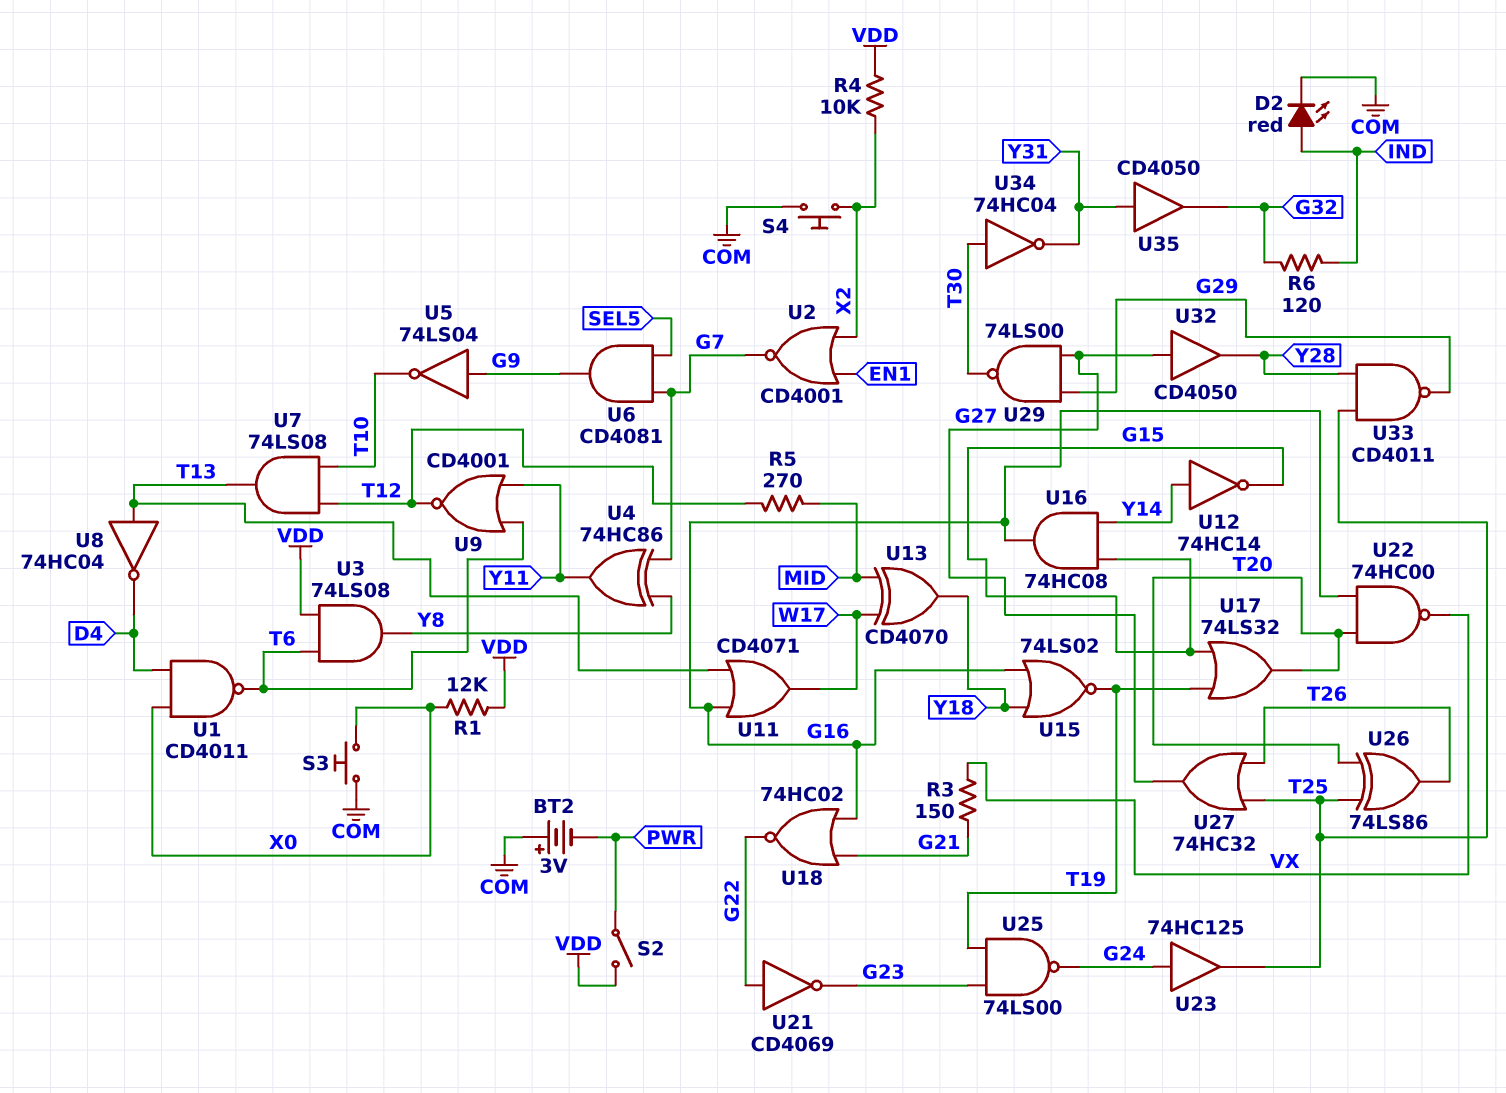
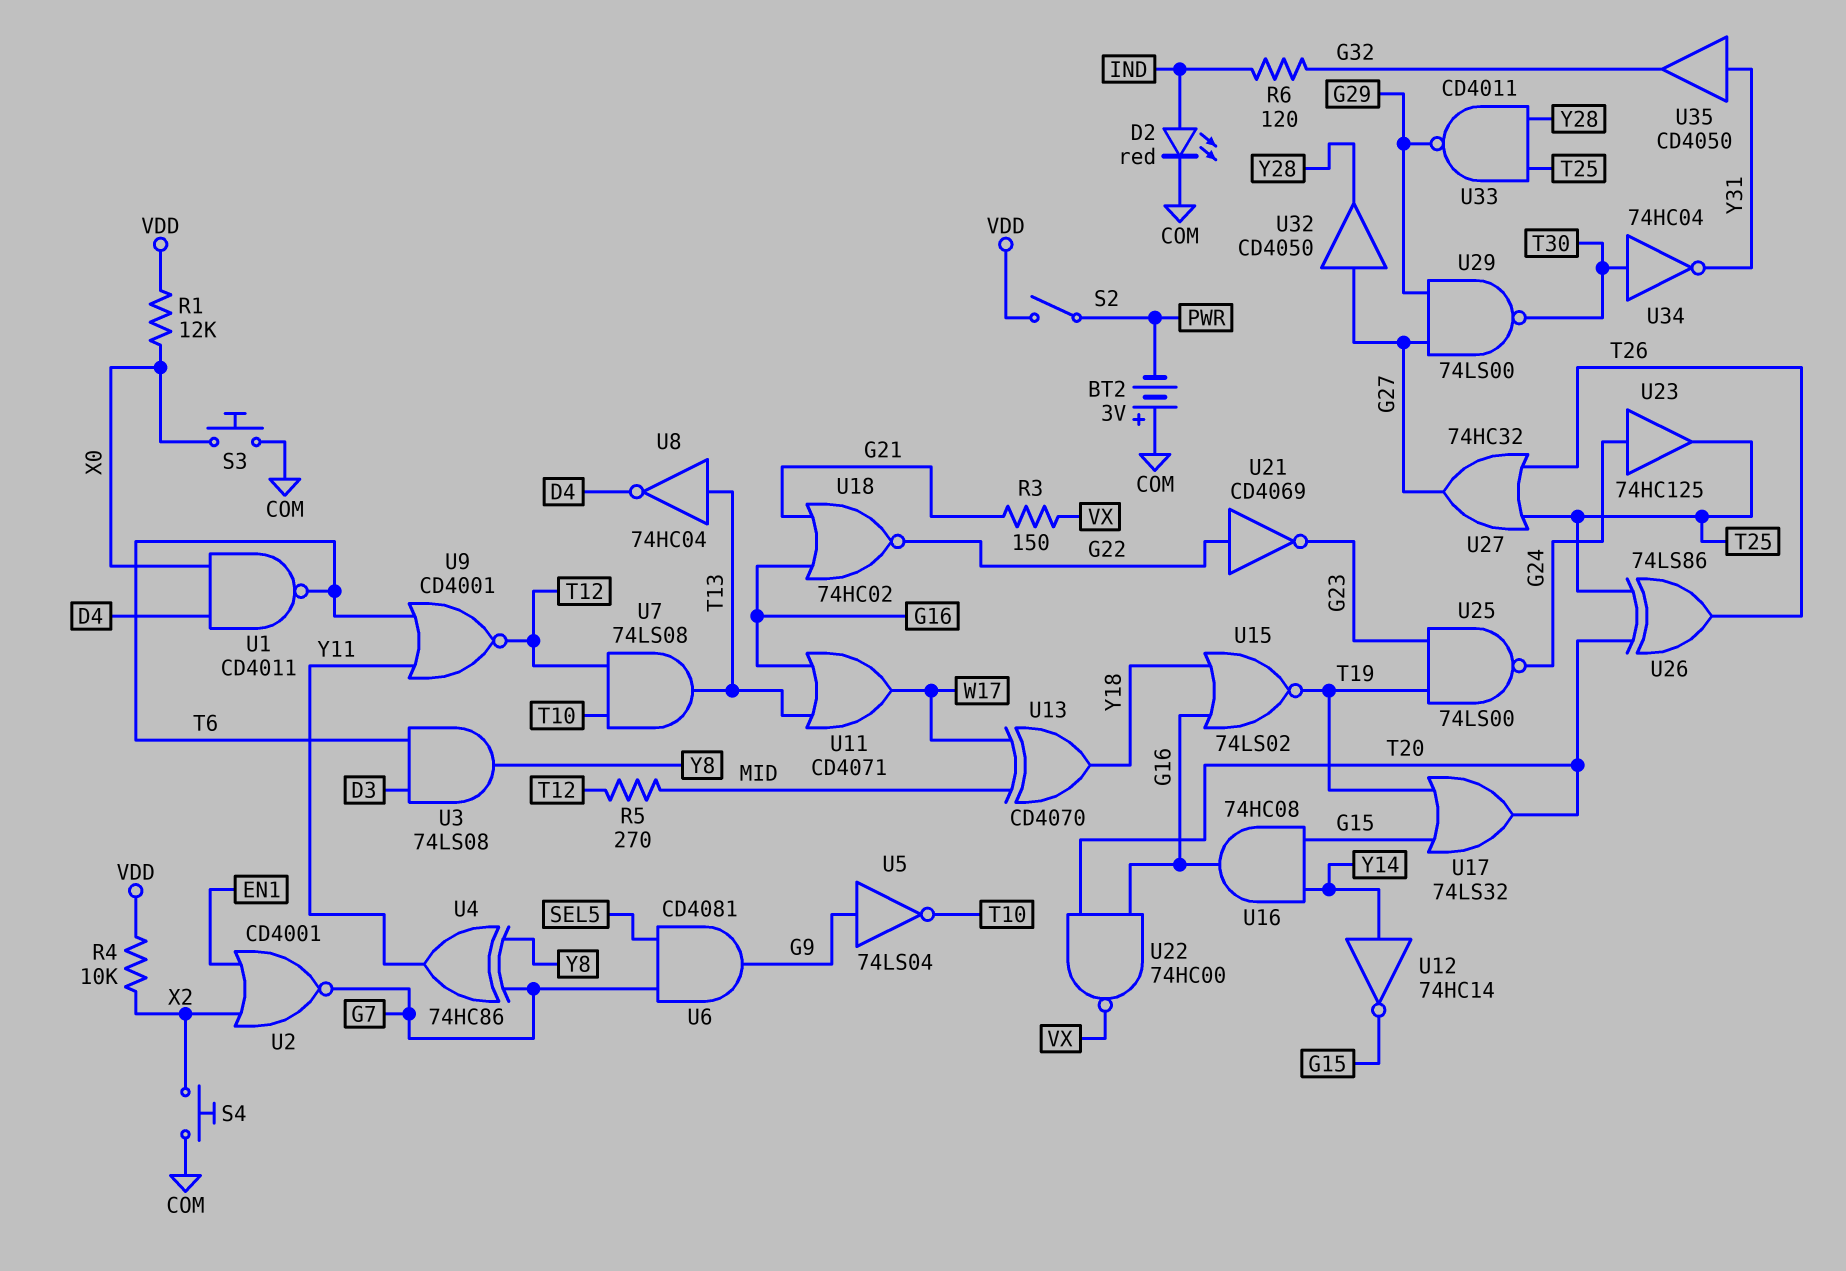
U3: AND 74LS08 (in T6, in VDD, out Y8) -> AND 74LS08 (in D3, in T6, out Y8)

